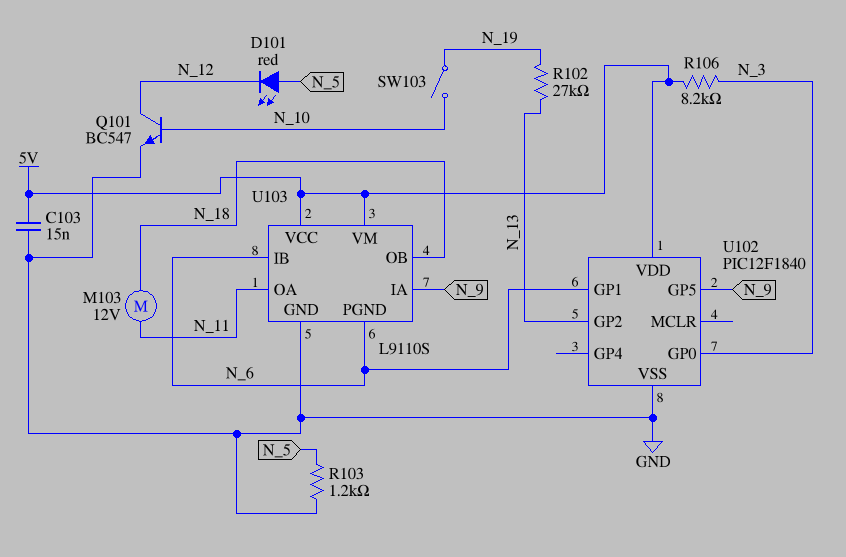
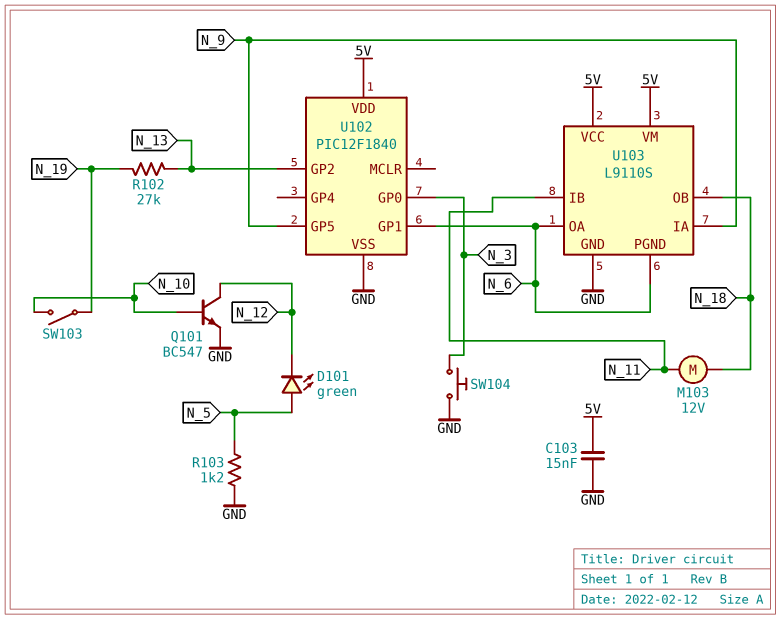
D101: LED red (A N_5, K N_12) -> LED green (A N_5, K N_12)
R106: 8.2k (5V, N_3) -> none
SW104: none -> button (GND, N_3)
U103 pin IB: N_6 -> N_11
U103 pin OA: N_11 -> N_6

